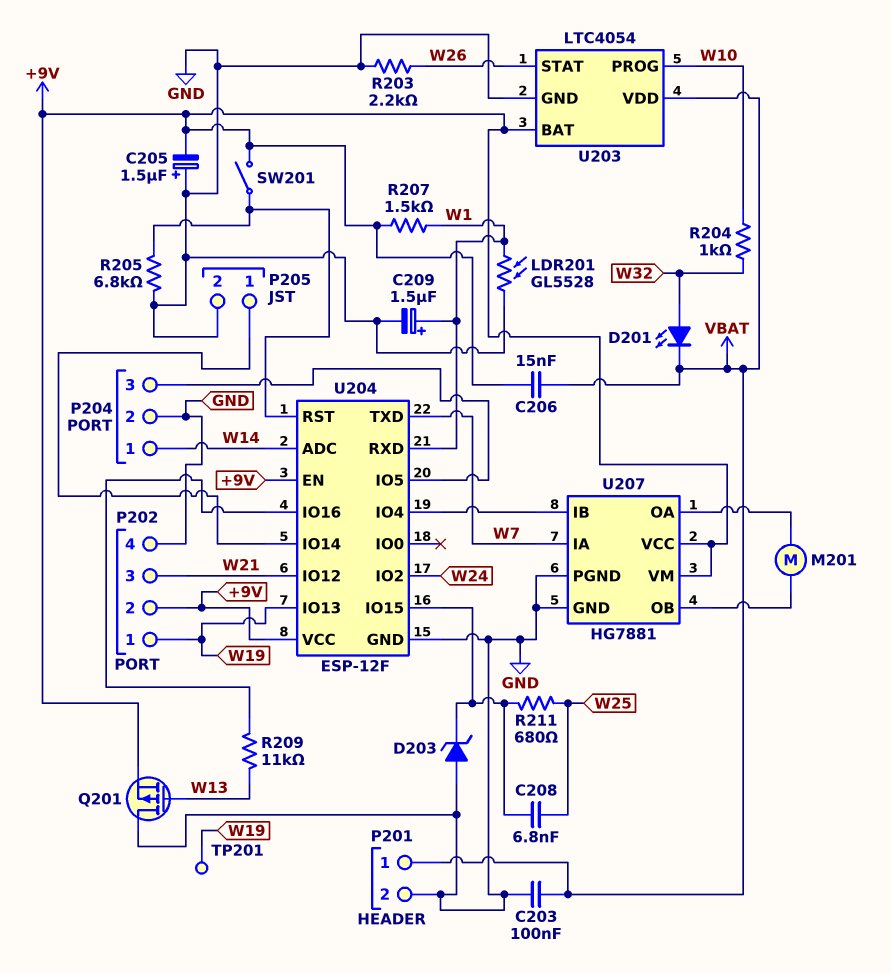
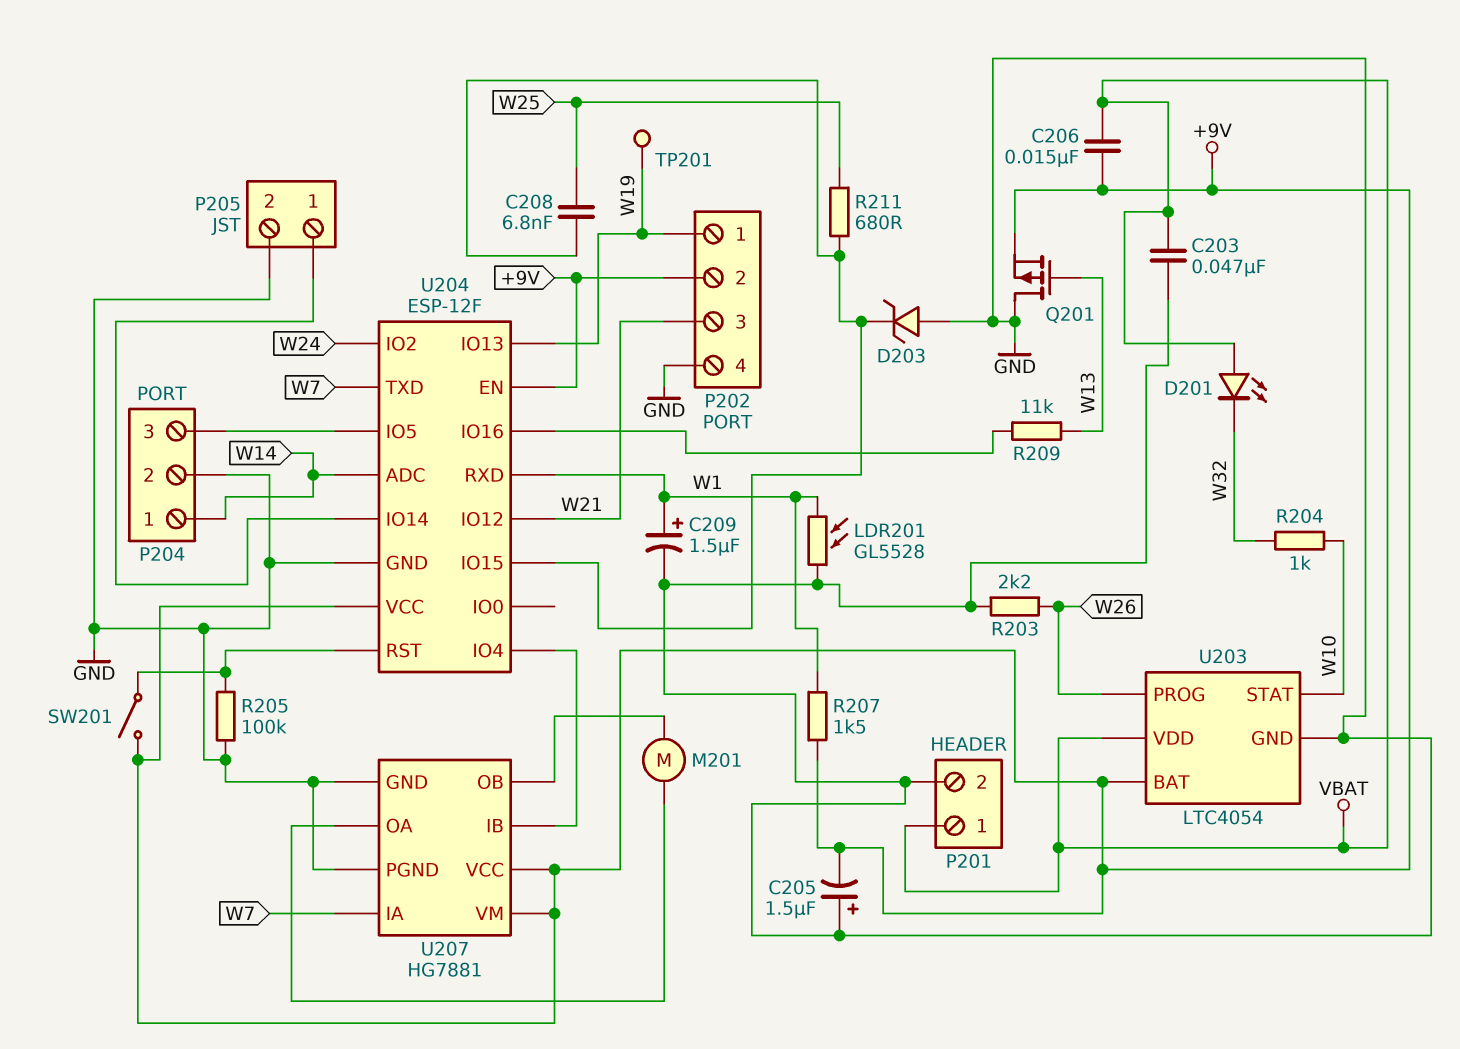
C203: 100nF (GND, VBAT) -> 47nF (GND, VBAT)
D201: LED (A W32, K VBAT) -> LED (A VBAT, K W32)
R205: 6.8k (GND, U204/RST) -> 100k (GND, U204/RST)
U203 pin PROG: W10 -> W26
U203 pin STAT: W26 -> W10

